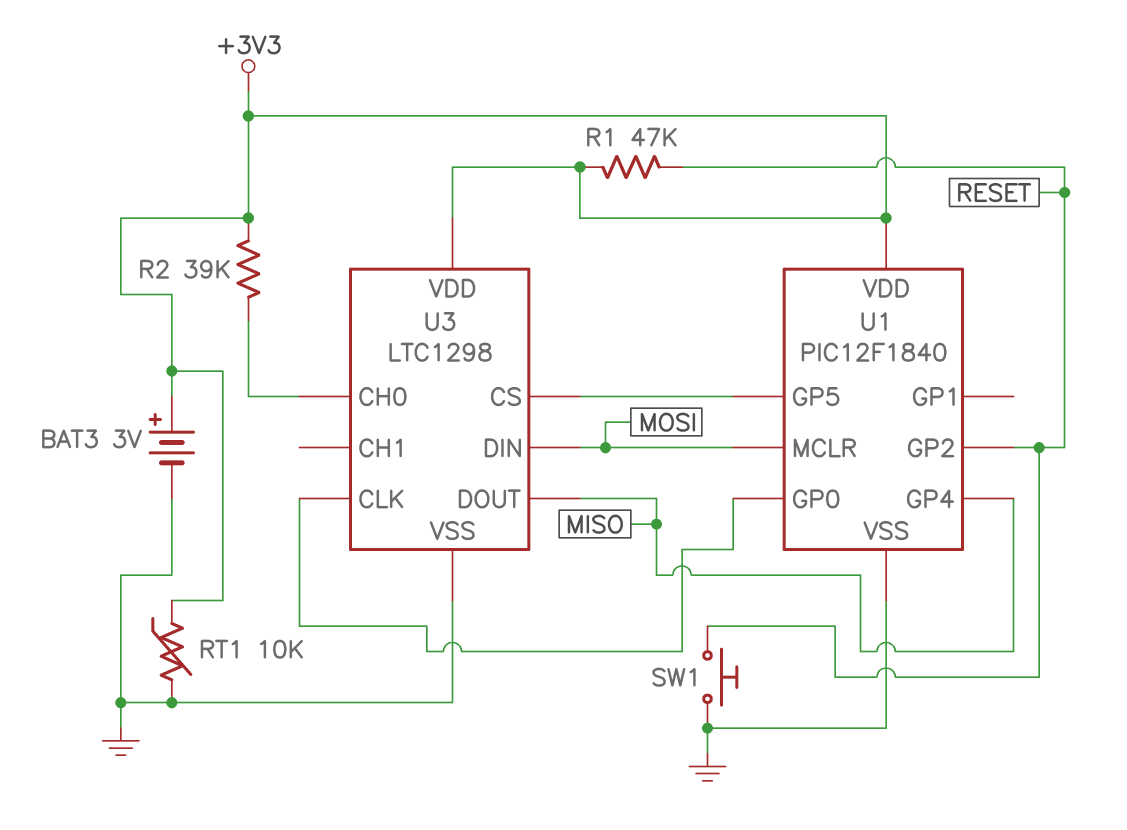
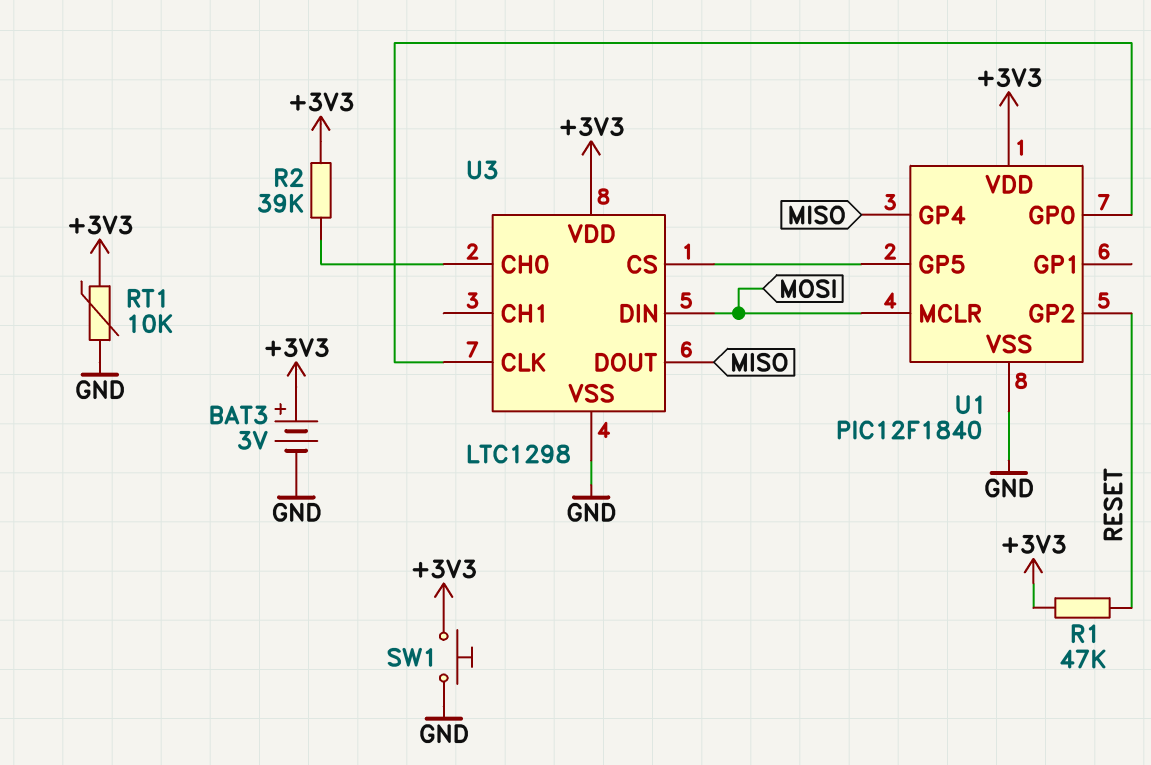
SW1: button (GND, RESET) -> button (+3V3, GND)

